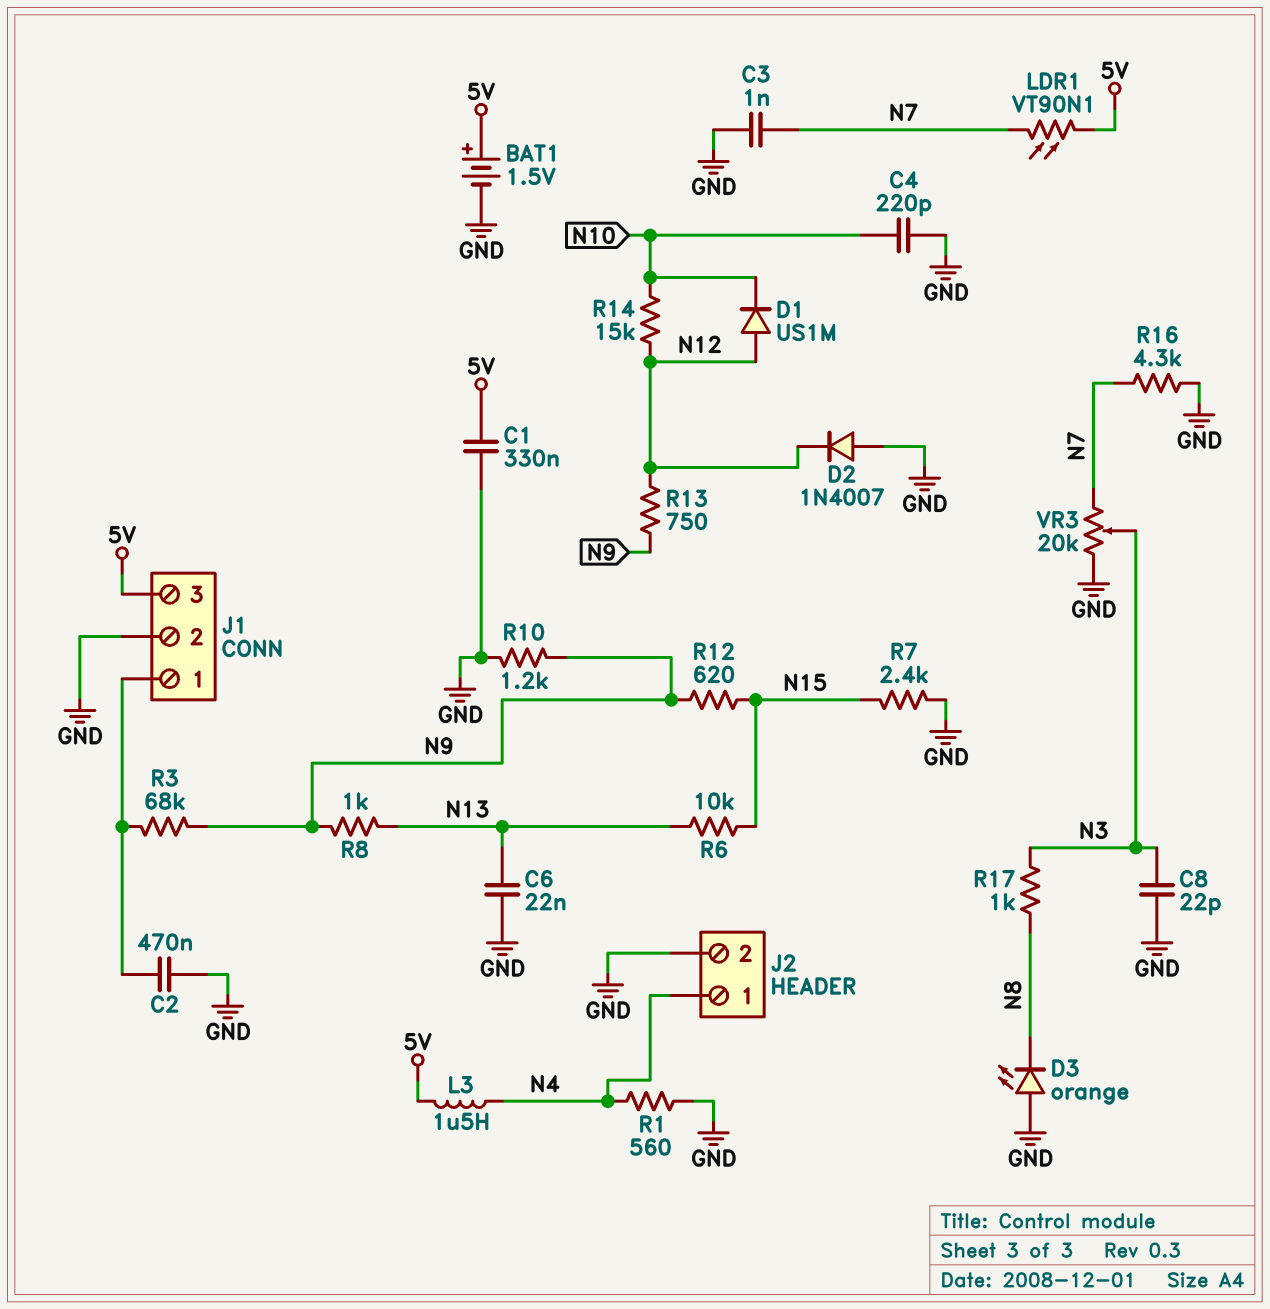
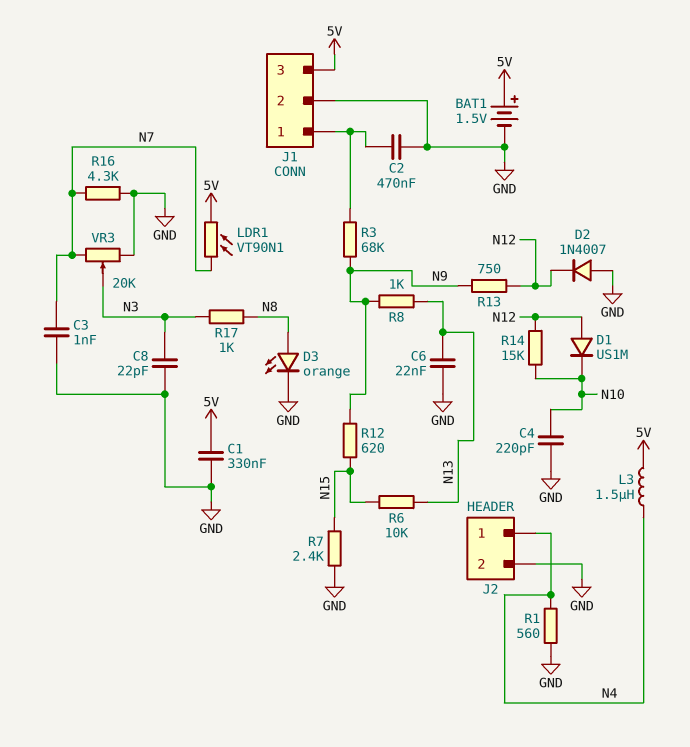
D3: LED orange (A GND, K N8) -> LED orange (A N8, K GND)
R10: 1.2k (GND, N9) -> none

